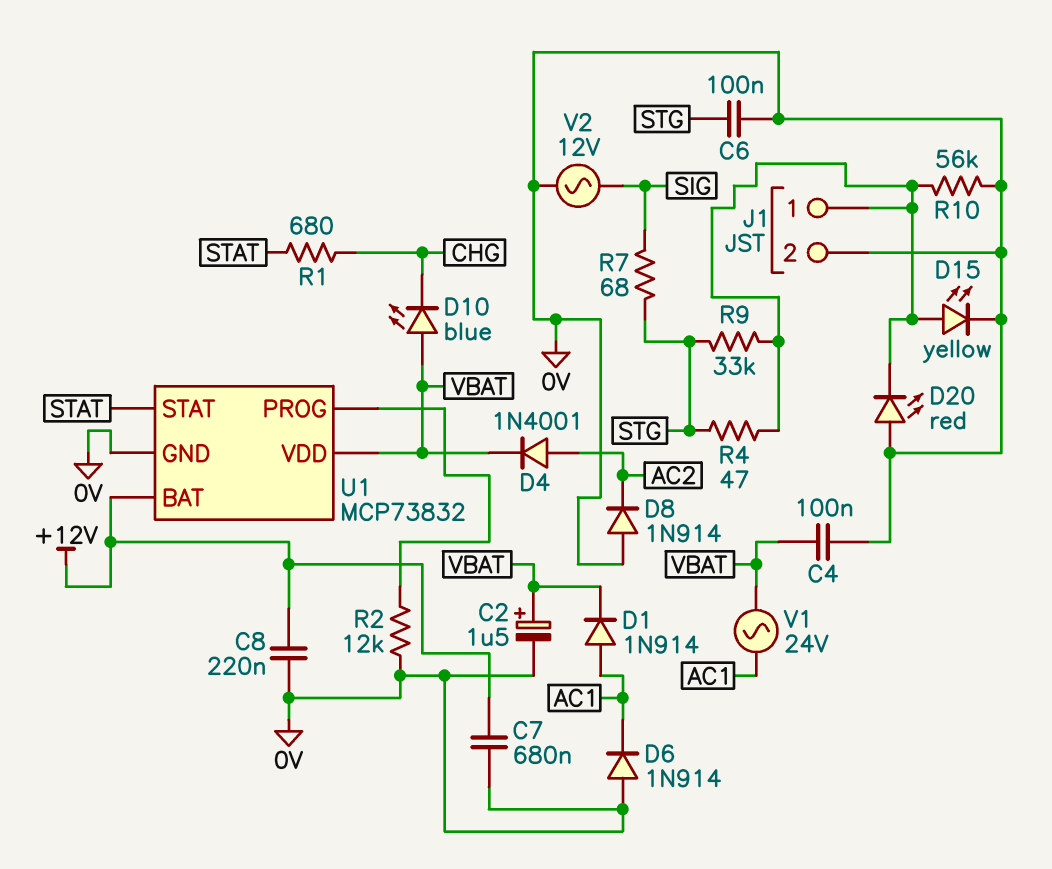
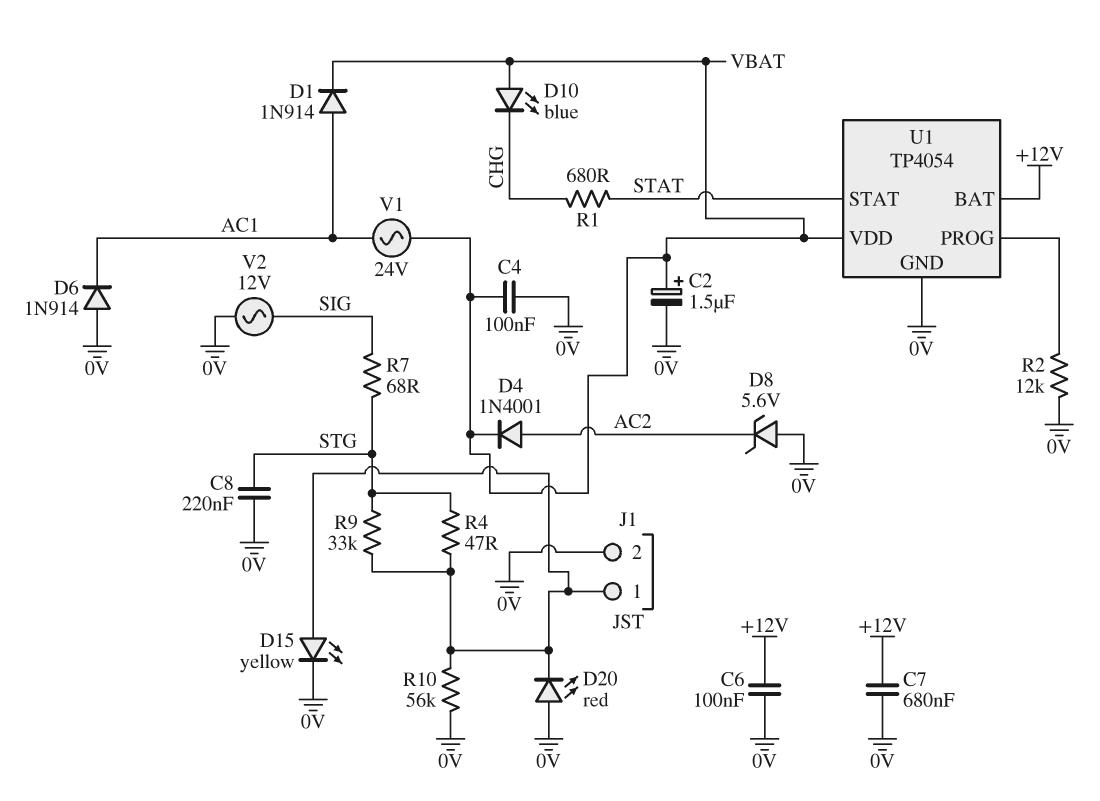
C6: 100nF (0V, STG) -> 100nF (+12V, 0V)
C8: 220nF (+12V, 0V) -> 220nF (0V, STG)
D8: diode 1N914 (A 0V, K AC2) -> zener 5.6V (A 0V, K AC2)
U1: MCP73832 -> TP4054

